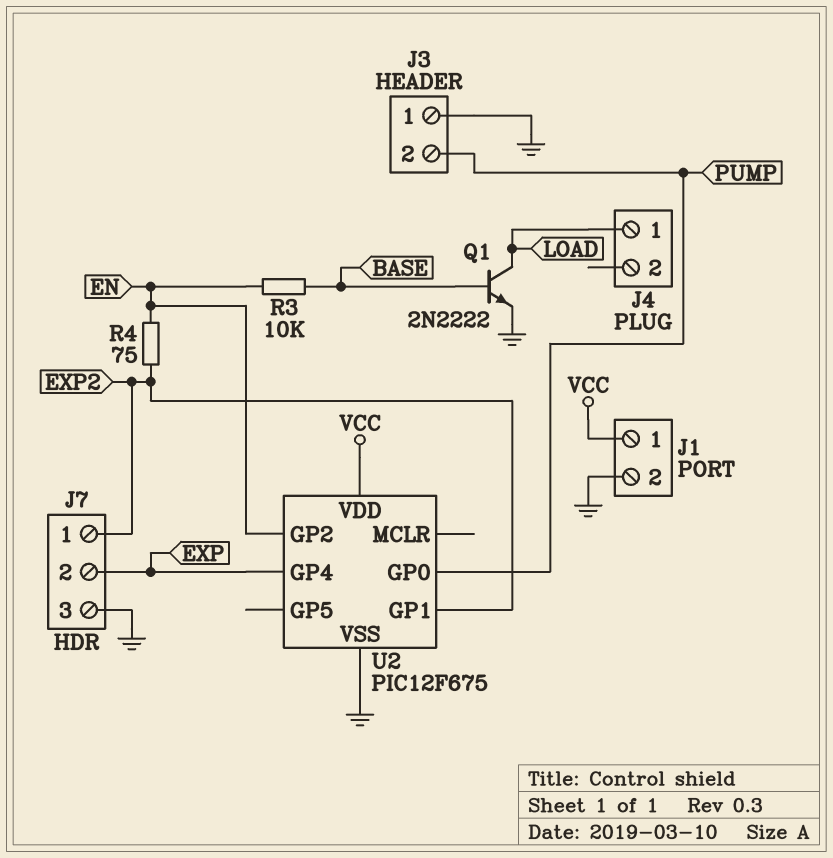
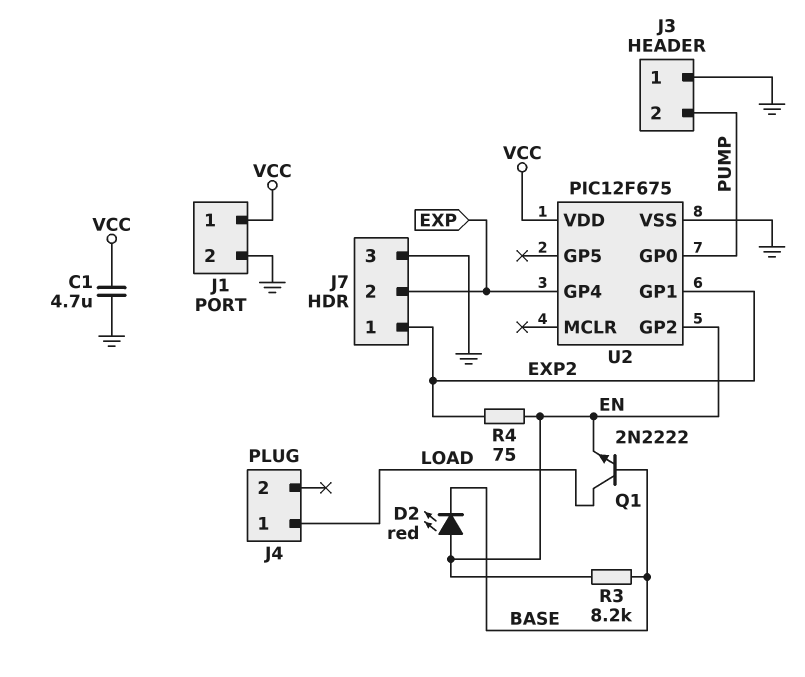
C1: none -> 4.7uF (GND, VCC)
D2: none -> LED red (A EN, K BASE)
Q1: NPN 2N2222 (B BASE, C LOAD, E GND) -> NPN 2N2222 (B BASE, C LOAD, E EN)
R3: 10k (BASE, EN) -> 8.2k (BASE, EN)

